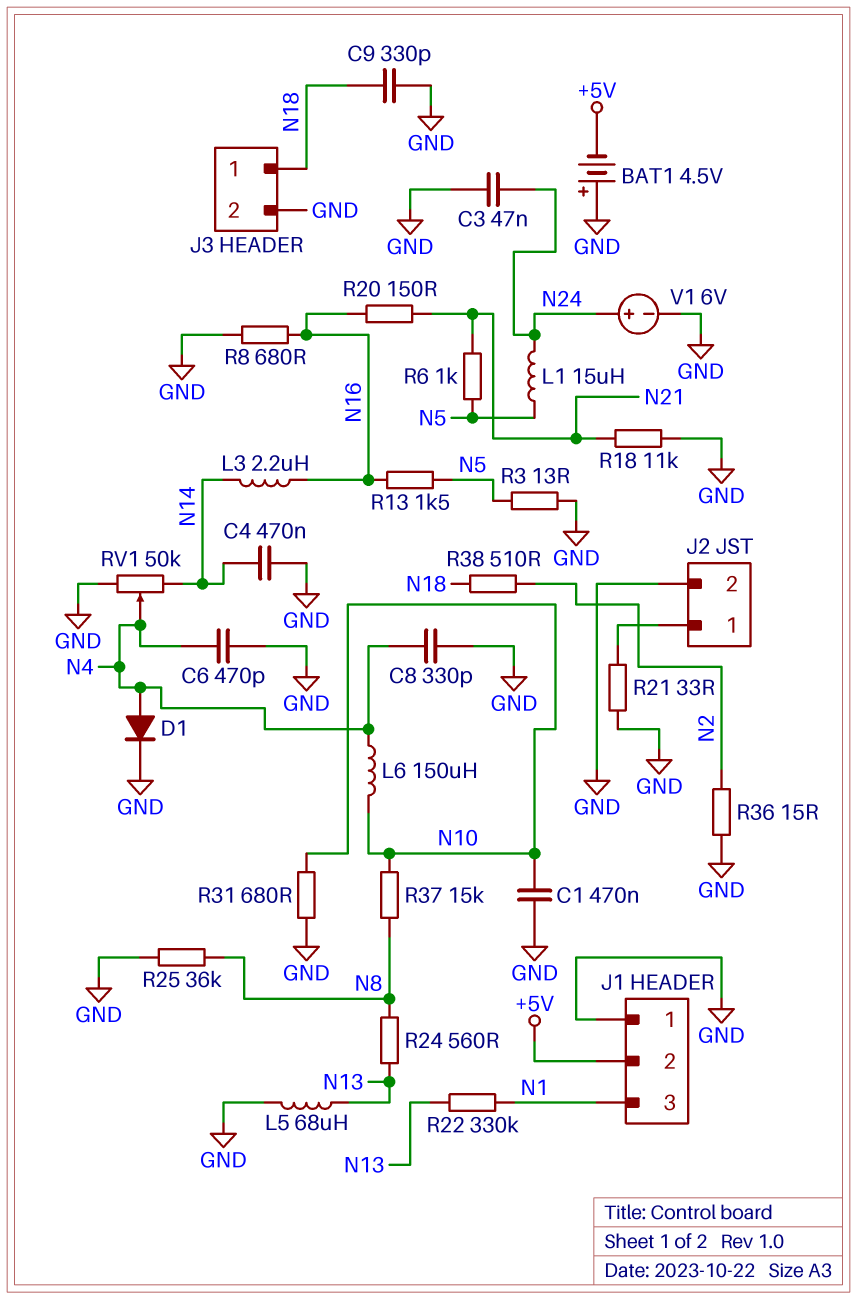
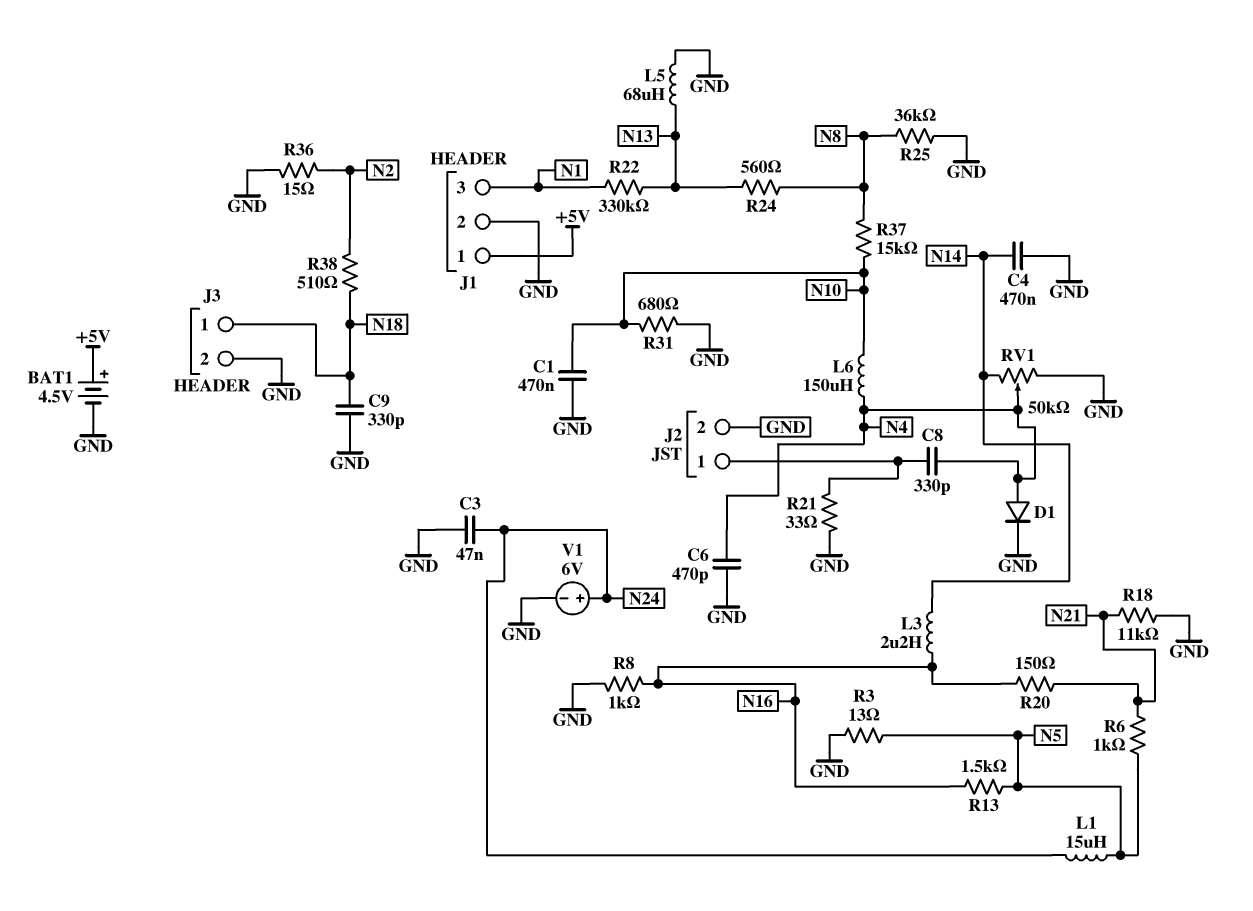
BAT1: 4.5V (plus GND, minus +5V) -> 4.5V (plus +5V, minus GND)
C8: 330pF (GND, N4) -> 330pF (J2/1, N4)
J1 pin 1: GND -> +5V
J1 pin 2: +5V -> GND
R8: 680 (GND, N16) -> 1k (GND, N16)

